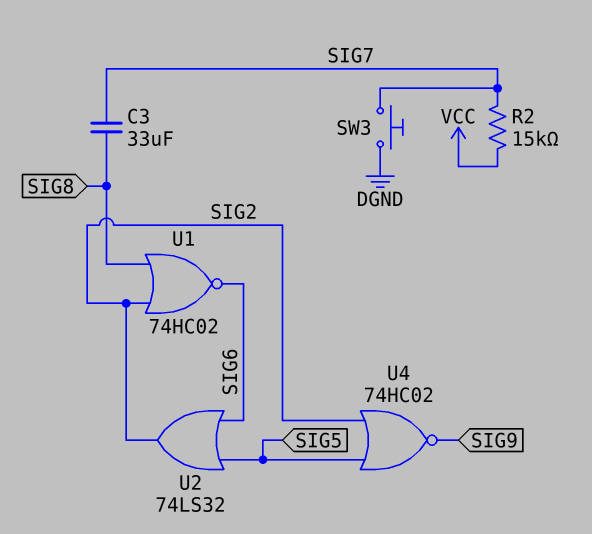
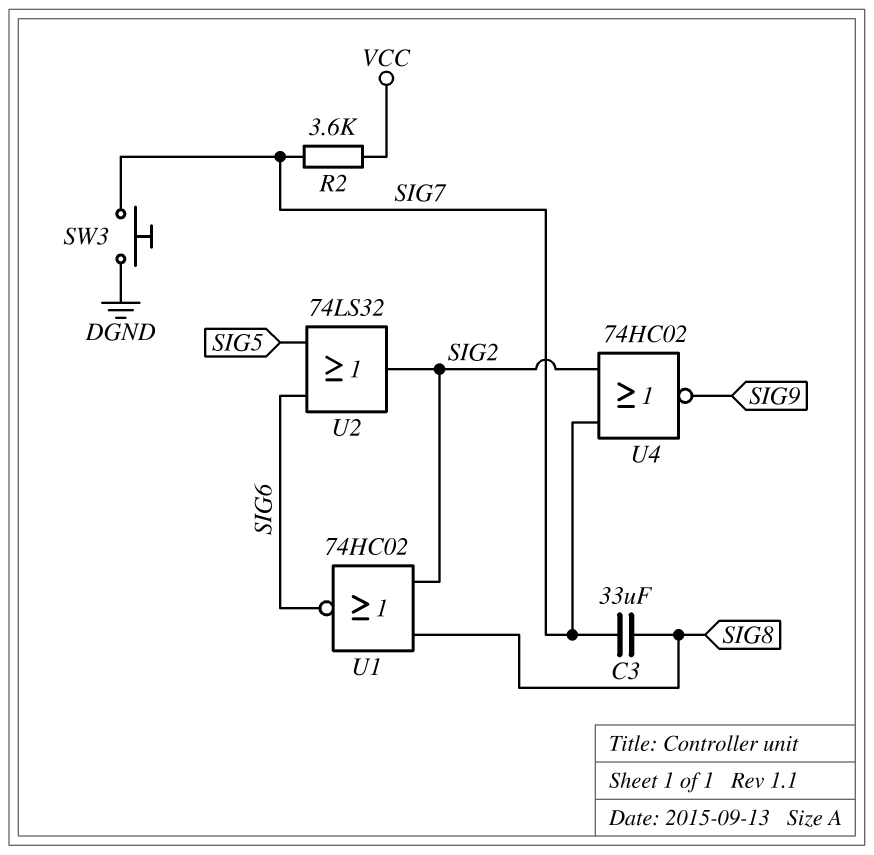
R2: 15k (SIG7, VCC) -> 3.6k (SIG7, VCC)
U4: NOR 74HC02 (in SIG2, in SIG5, out SIG9) -> NOR 74HC02 (in SIG2, in SIG7, out SIG9)

